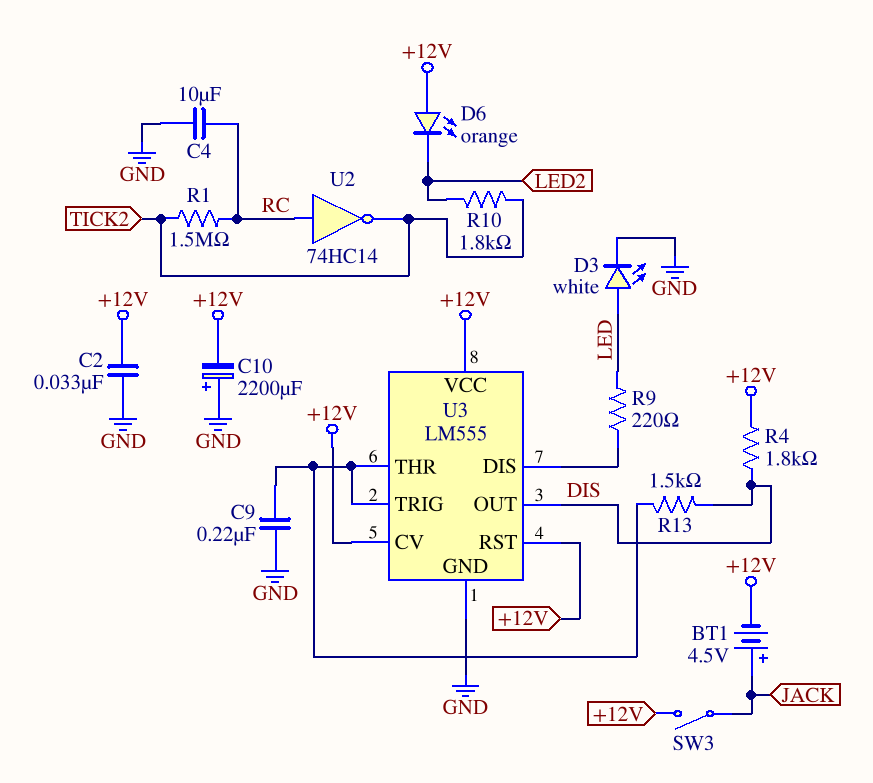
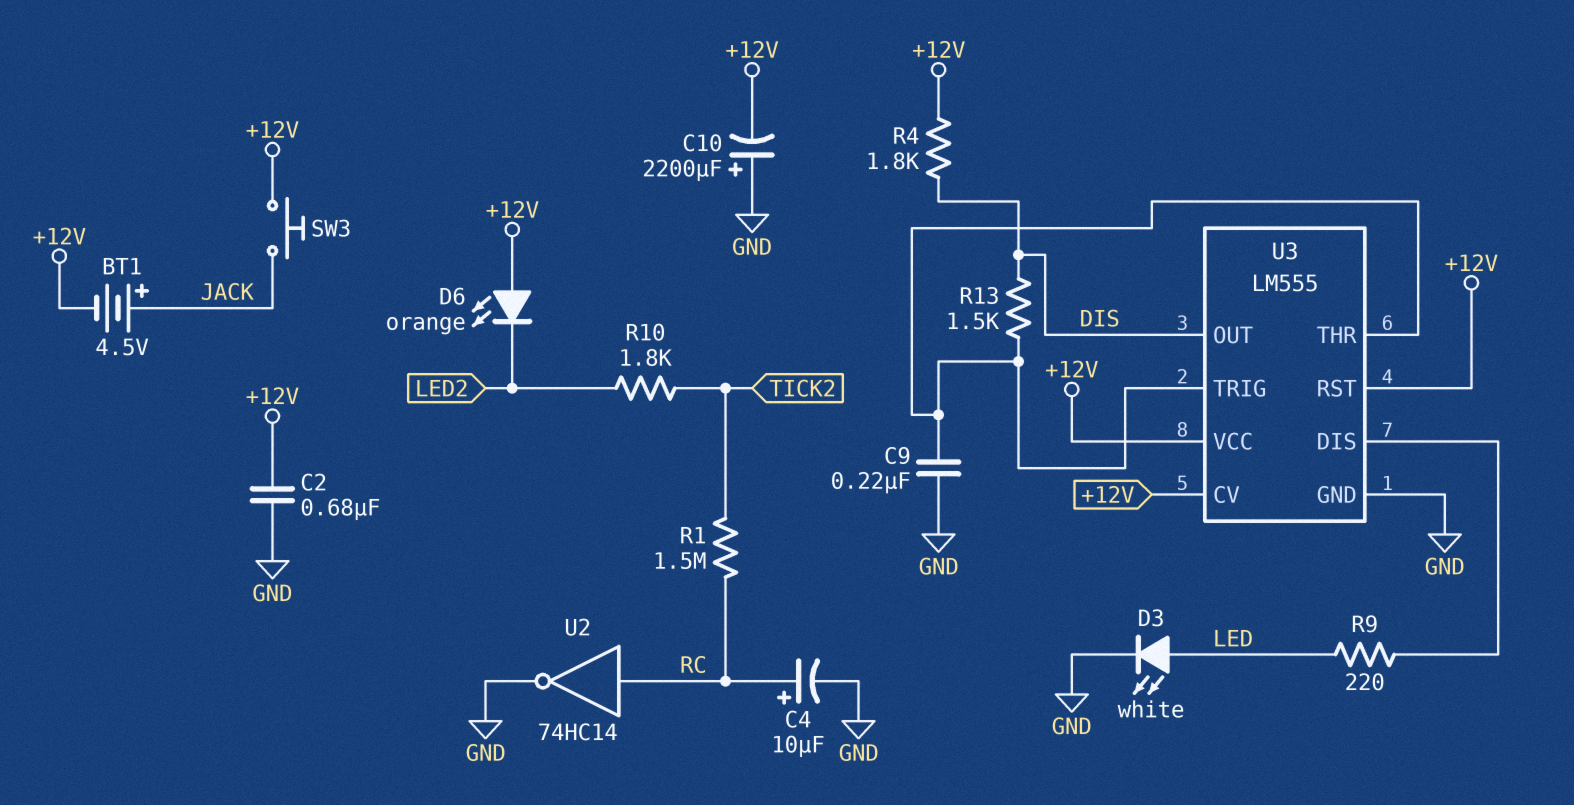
C2: 33nF (+12V, GND) -> 680nF (+12V, GND)
C4: 10uF (GND, RC) -> 10uF (plus RC, minus GND)
SW3: switch (+12V, JACK) -> button (+12V, JACK)
U2: NOT 74HC14 (in RC, out TICK2) -> NOT 74HC14 (in RC, out GND)

